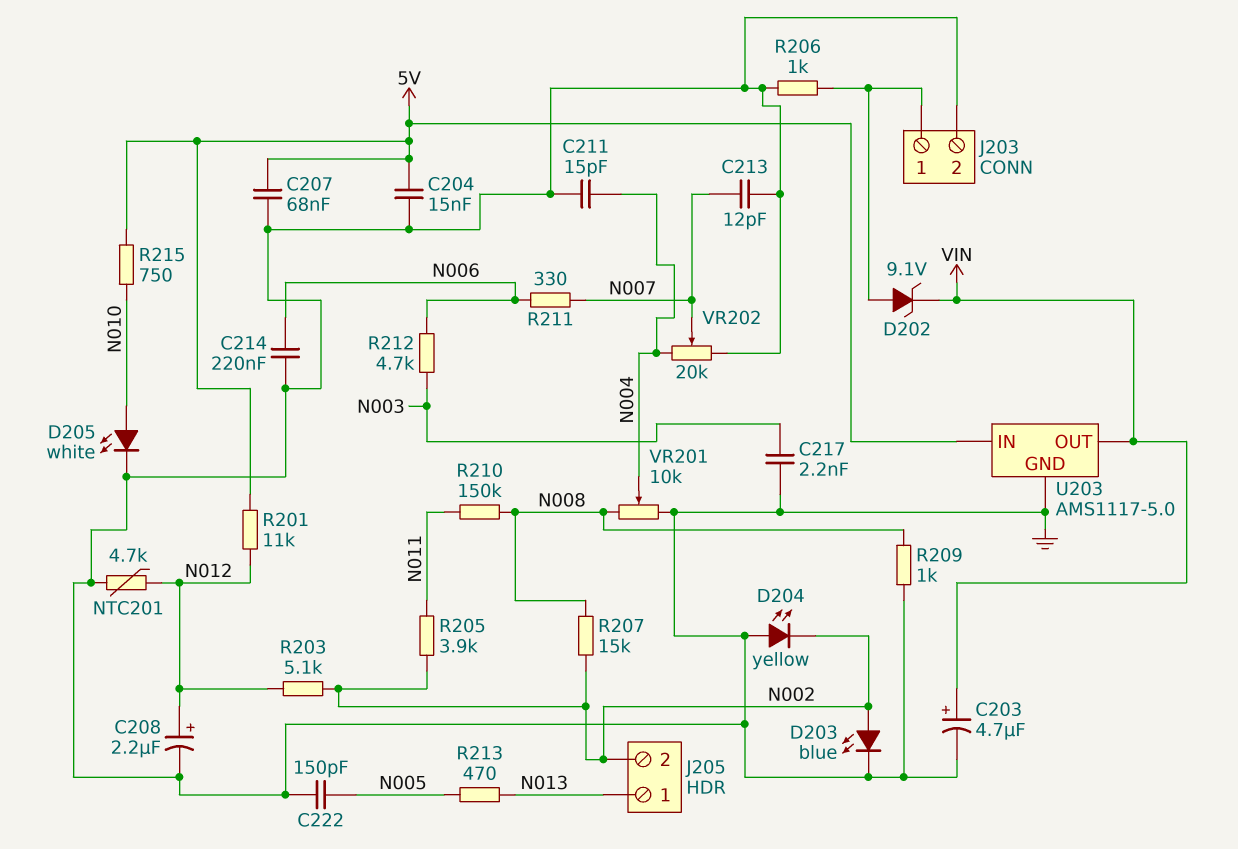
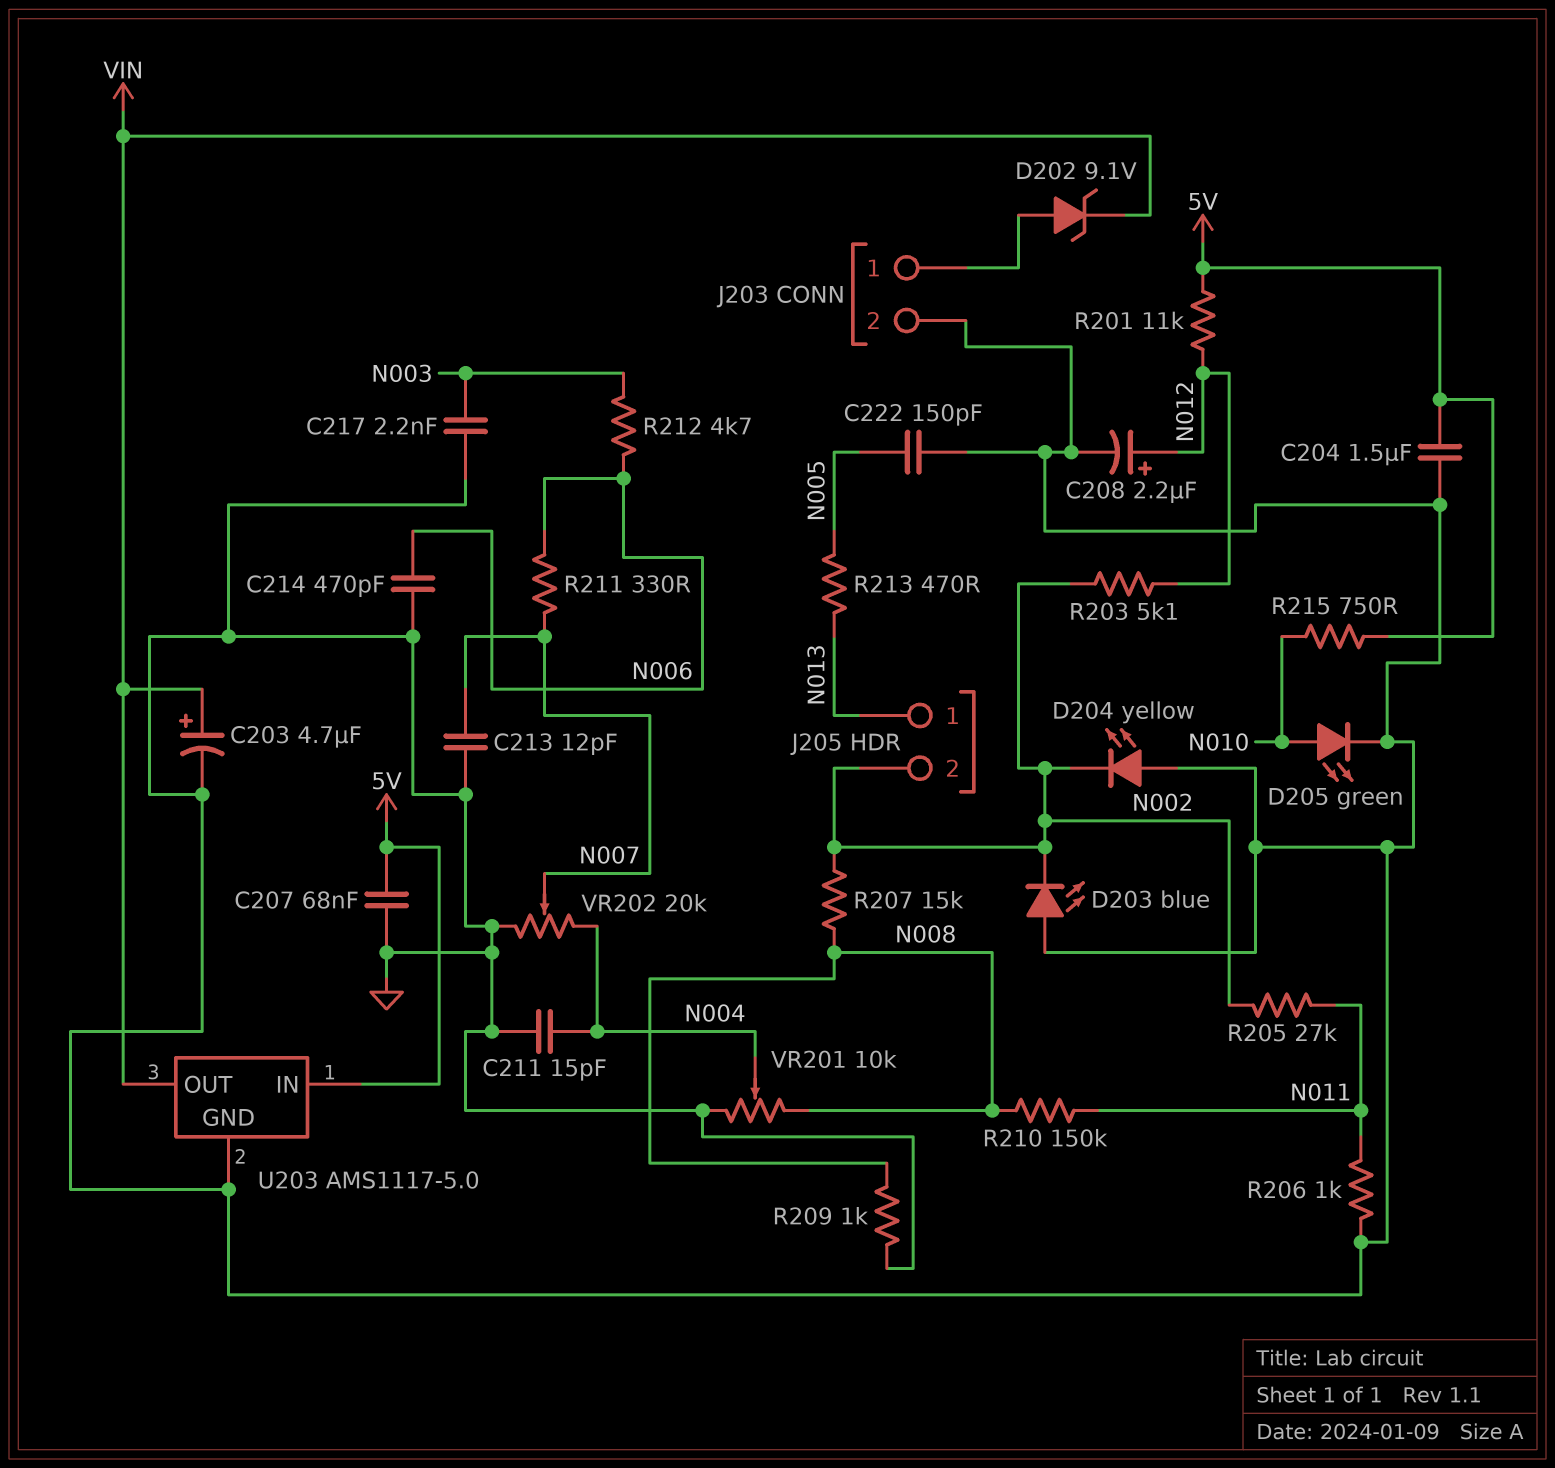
C204: 15nF (5V, GND) -> 1.5uF (5V, GND)
C214: 220nF (GND, N006) -> 470pF (GND, N006)
D203: LED blue (A N002, K GND) -> LED blue (A GND, K N002)
D205: LED white (A N010, K GND) -> LED green (A N010, K GND)
NTC201: 4.7k (GND, N012) -> none
R205: 3.9k (N002, N011) -> 27k (N002, N011)
R206: 1k (GND, J203/1) -> 1k (GND, N011)

